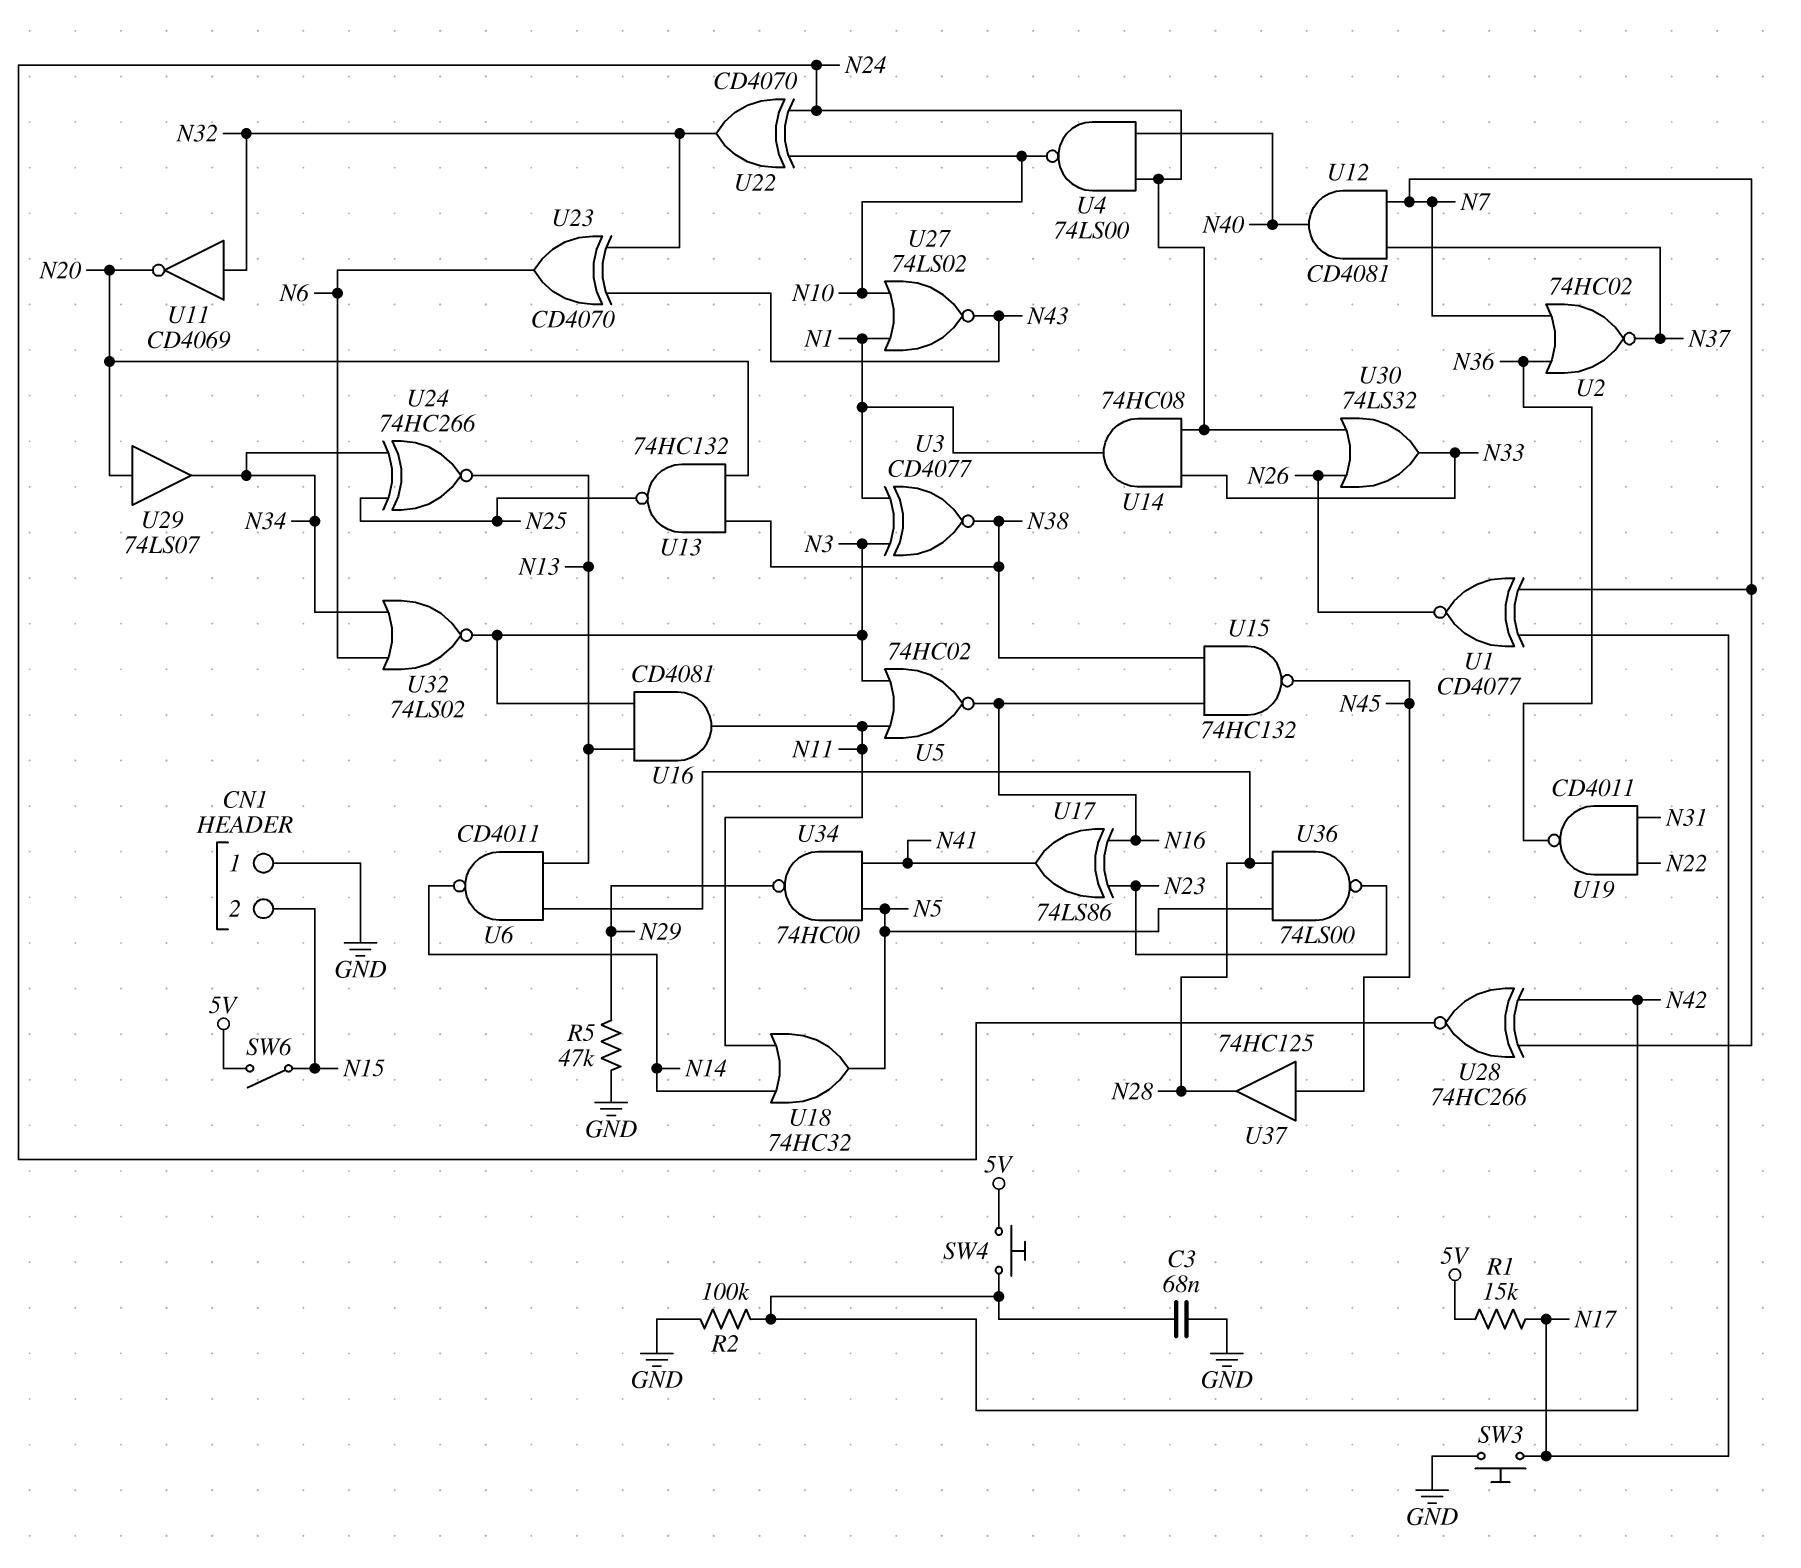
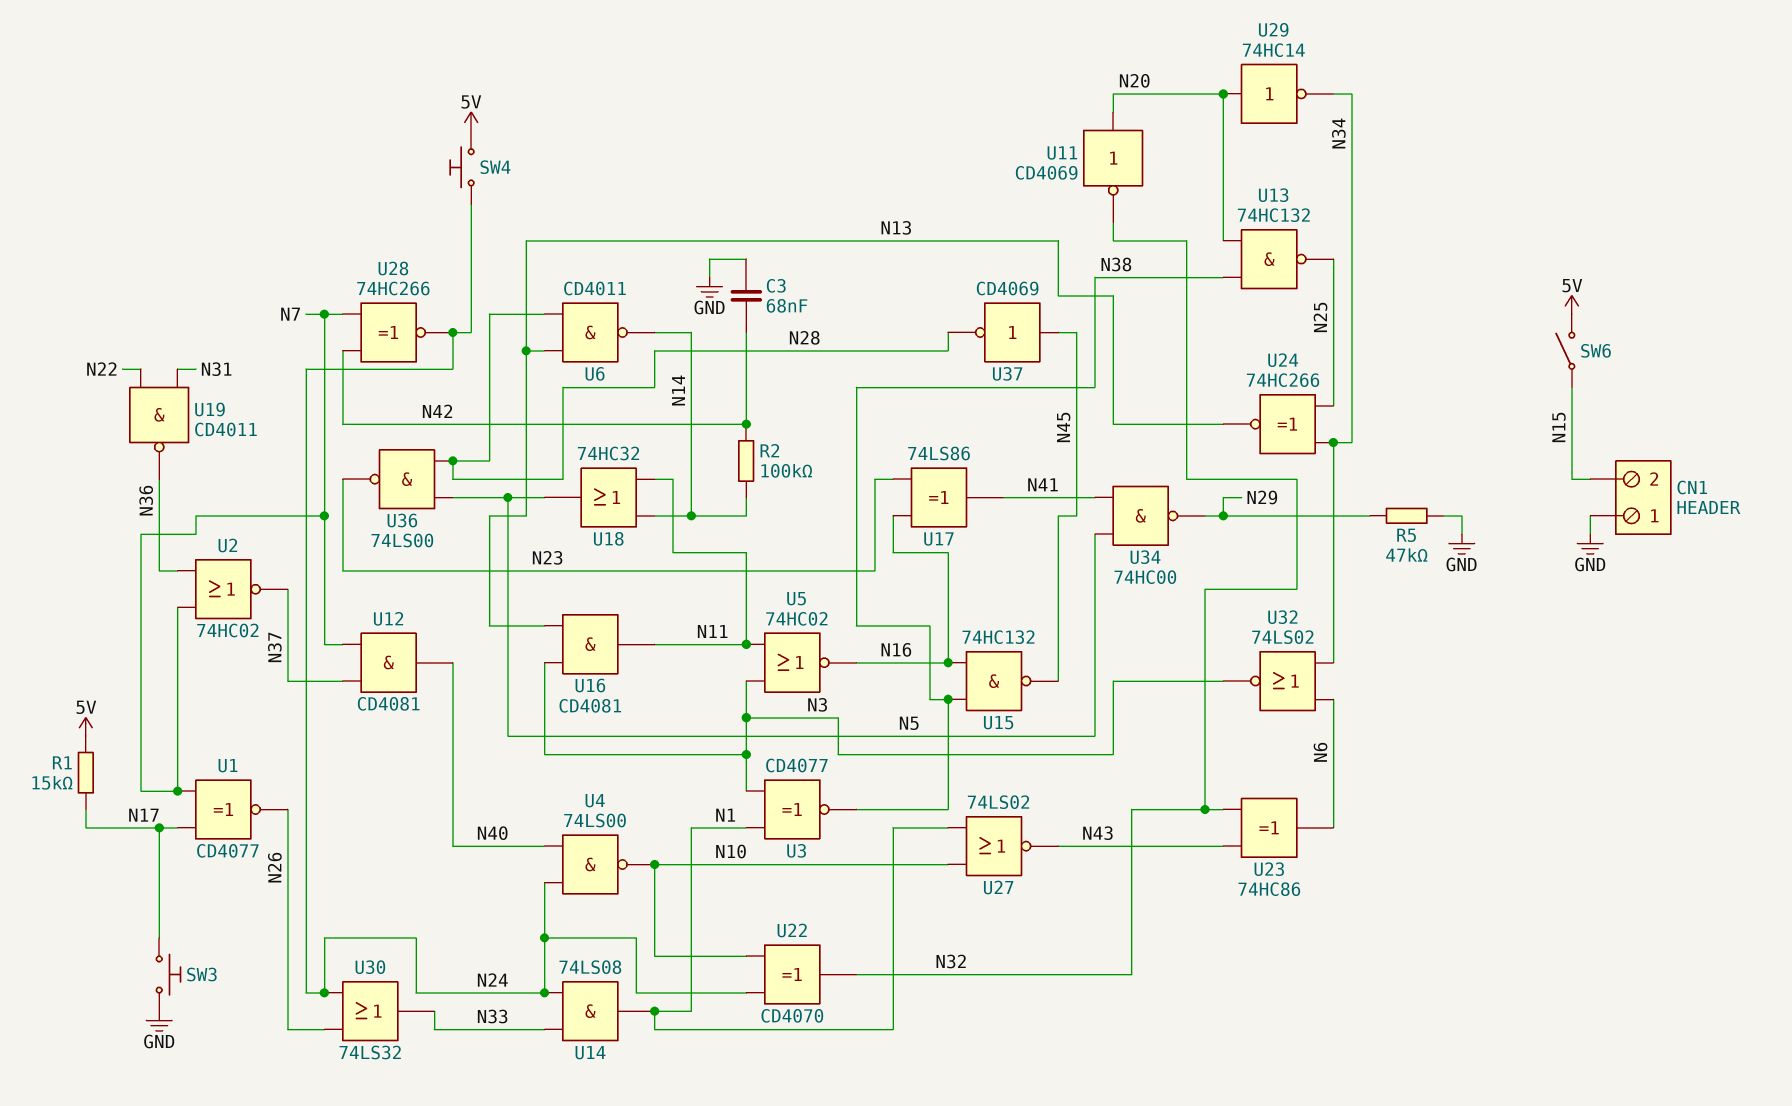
R2: 100k (GND, N42) -> 100k (N14, N42)
SW4: button (5V, N42) -> button (5V, N24)
U11: NOT CD4069 (in N32, out N20) -> NOT CD4069 (in N20, out N32)
U14: AND 74HC08 (in N24, in N33, out N1) -> AND 74LS08 (in N24, in N33, out N1)
U23: XOR CD4070 (in N32, in N43, out N6) -> XOR 74HC86 (in N32, in N43, out N6)
U29: buffer 74LS07 (in N20, out N34) -> NOT 74HC14 (in N20, out N34)
U37: buffer 74HC125 (in N45, out N28) -> NOT CD4069 (in N45, out N28)

